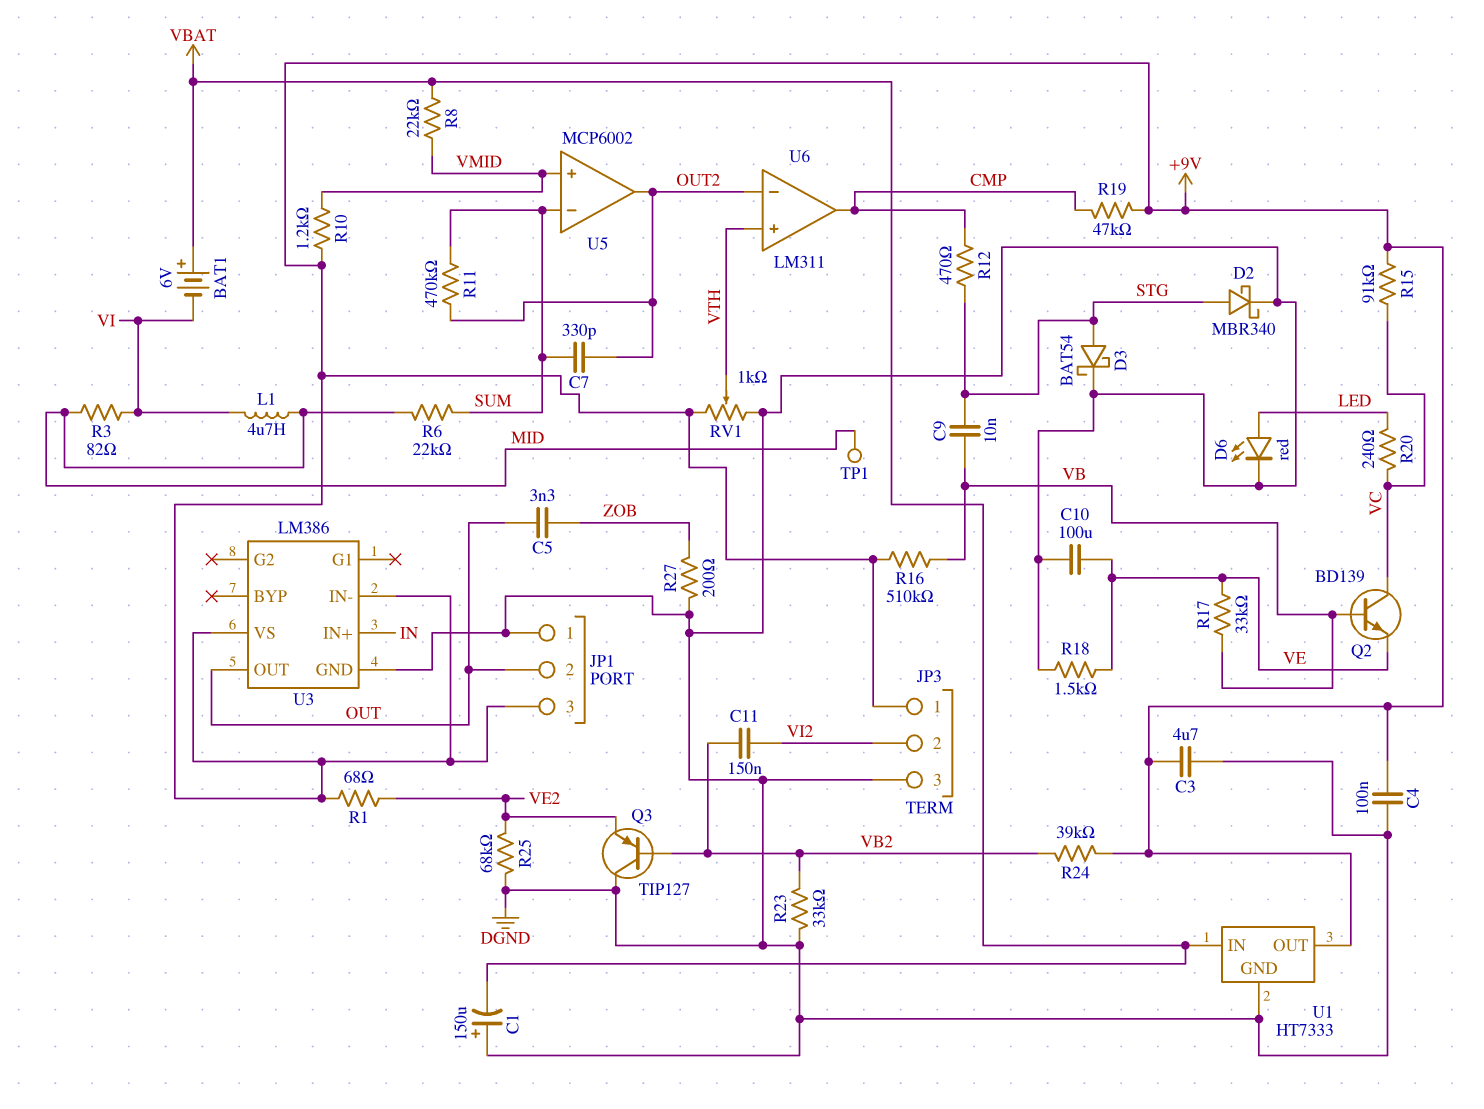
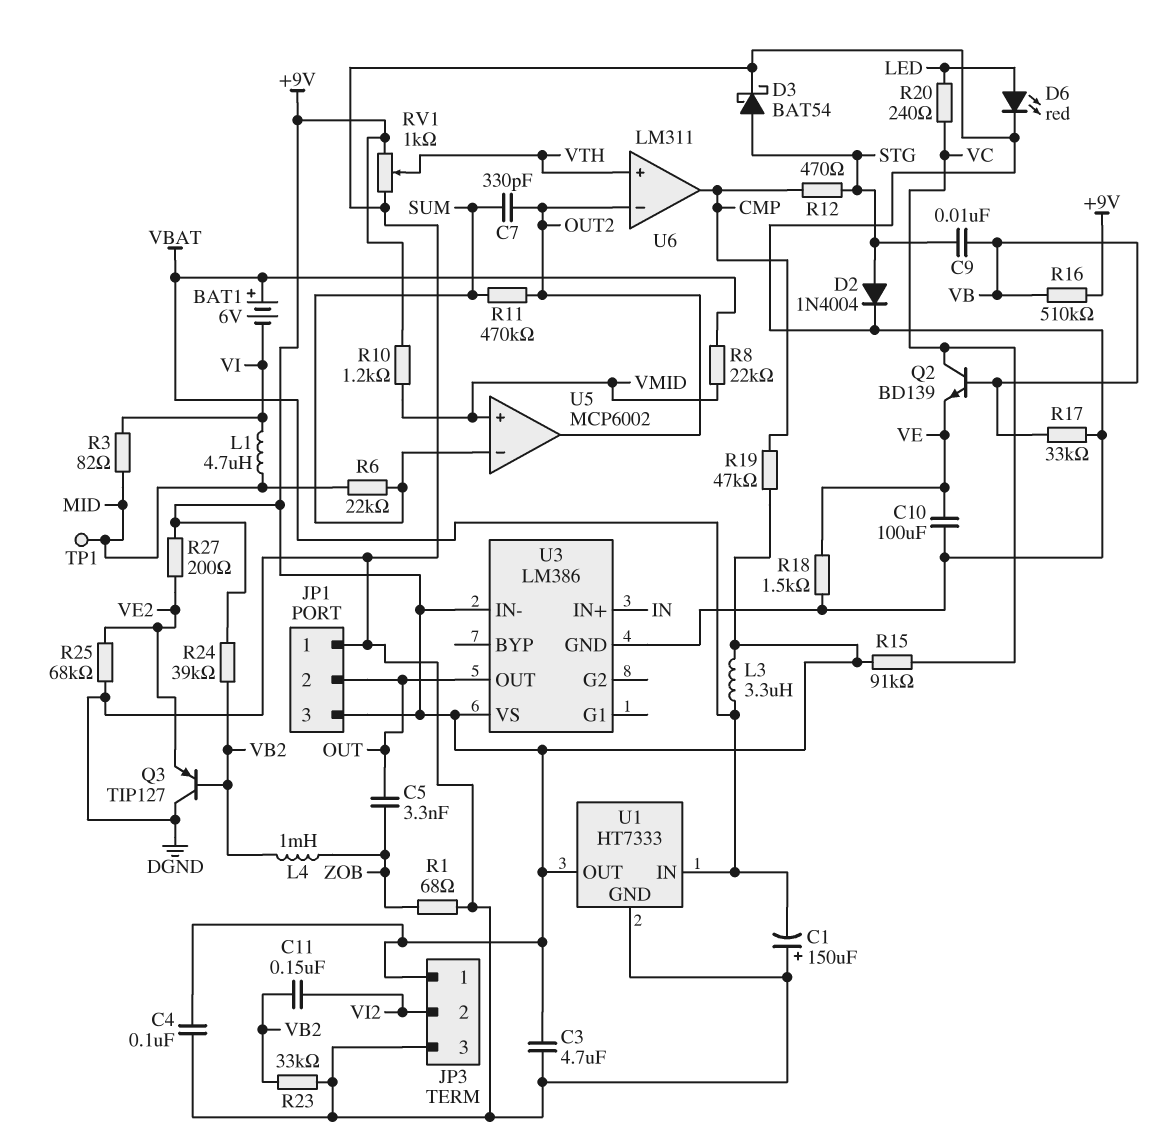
D2: schottky MBR340 (A STG, K DGND) -> diode 1N4004 (A STG, K DGND)
L3: none -> 3.3uH (+9V, VBAT)
L4: none -> 1mH (VB2, ZOB)
R1: 68 (+9V, VE2) -> 68 (DGND, ZOB)
R17: 33k (VB, VE) -> 33k (DGND, VB)
R27: 200 (DGND, ZOB) -> 200 (+9V, VE2)

